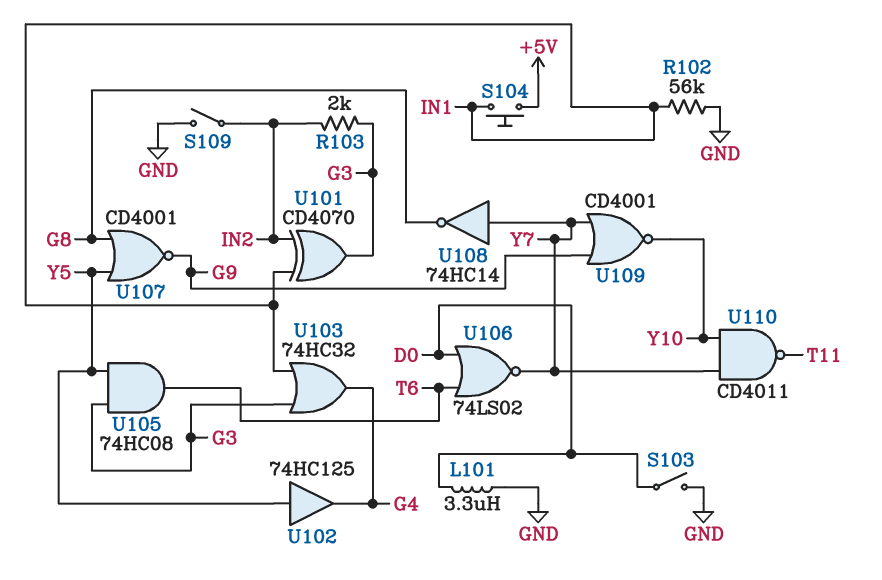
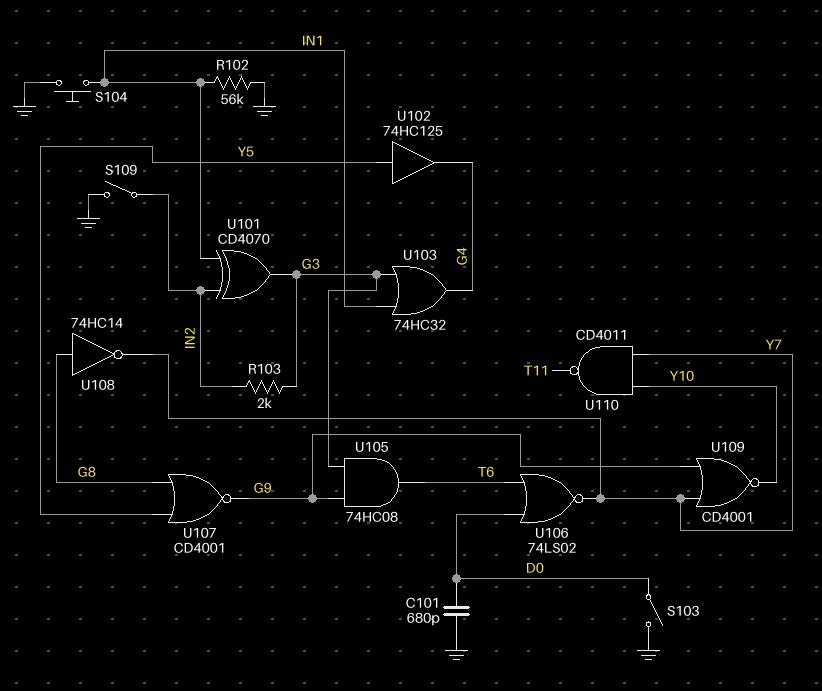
C101: none -> 680pF (D0, GND)
L101: 3.3uH (D0, GND) -> none
S104: button (+5V, IN1) -> button (GND, IN1)
U105: AND 74HC08 (in G3, in Y5, out T6) -> AND 74HC08 (in G3, in G9, out T6)
U108: NOT 74HC14 (in Y7, out G8) -> NOT 74HC14 (in G8, out Y7)

